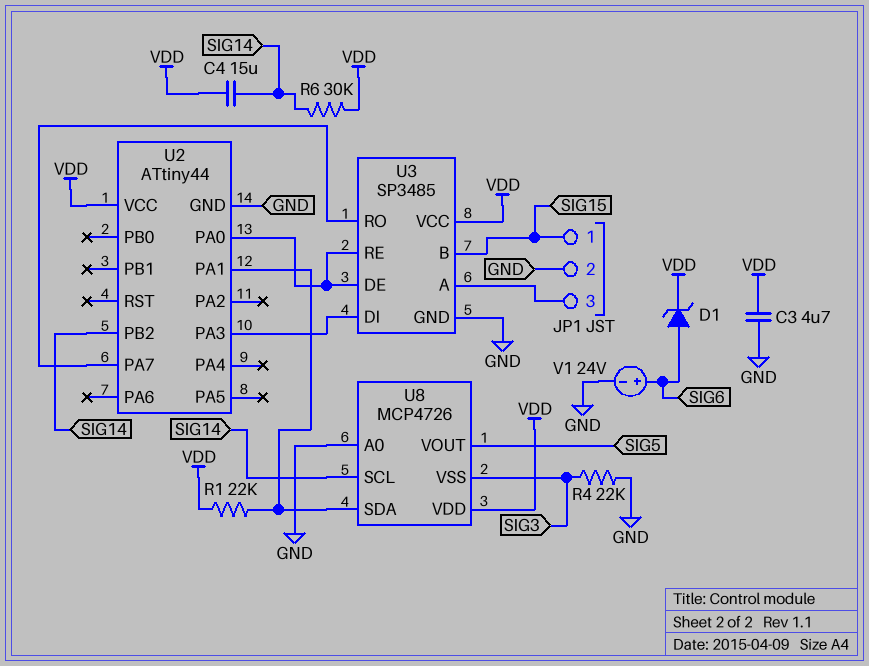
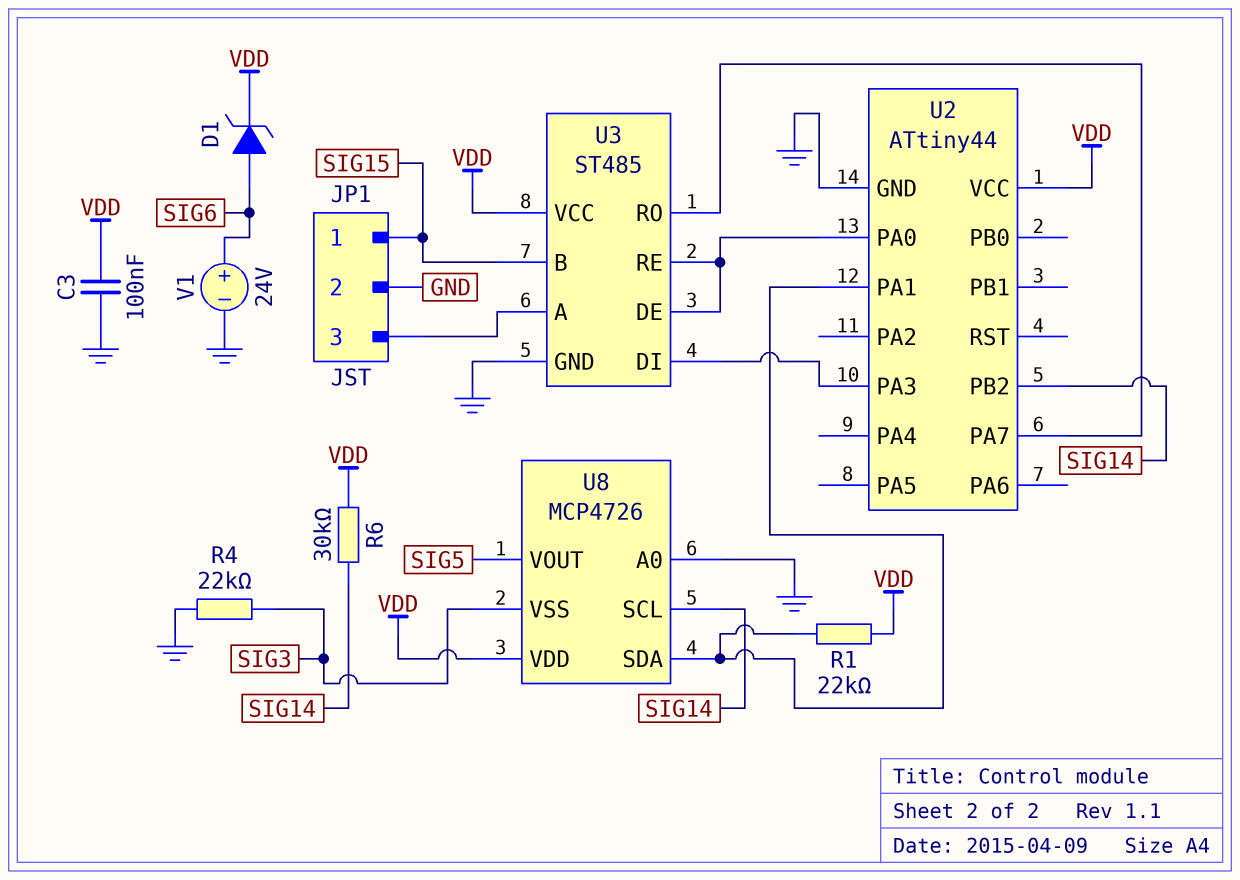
C3: 4.7uF (GND, VDD) -> 100nF (GND, VDD)
C4: 15uF (SIG14, VDD) -> none
U3: SP3485 -> ST485

